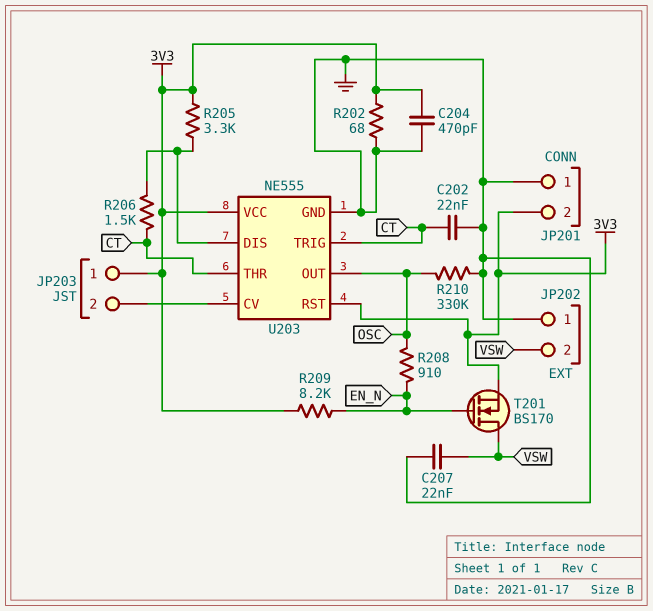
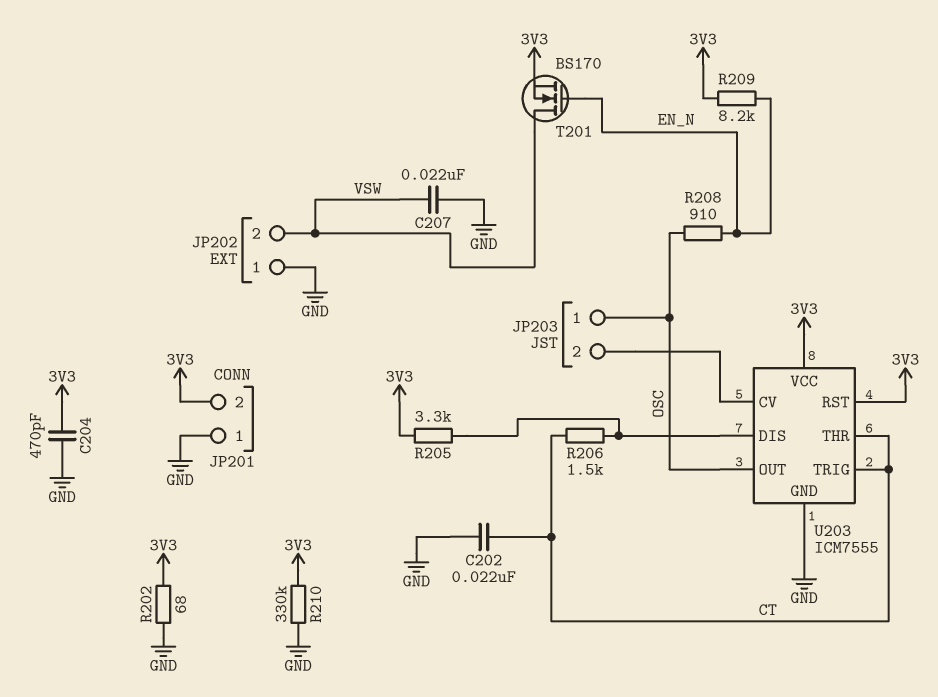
JP203 pin 1: 3V3 -> OSC
R210: 330k (GND, OSC) -> 330k (3V3, GND)
U203: NE555 -> ICM7555

